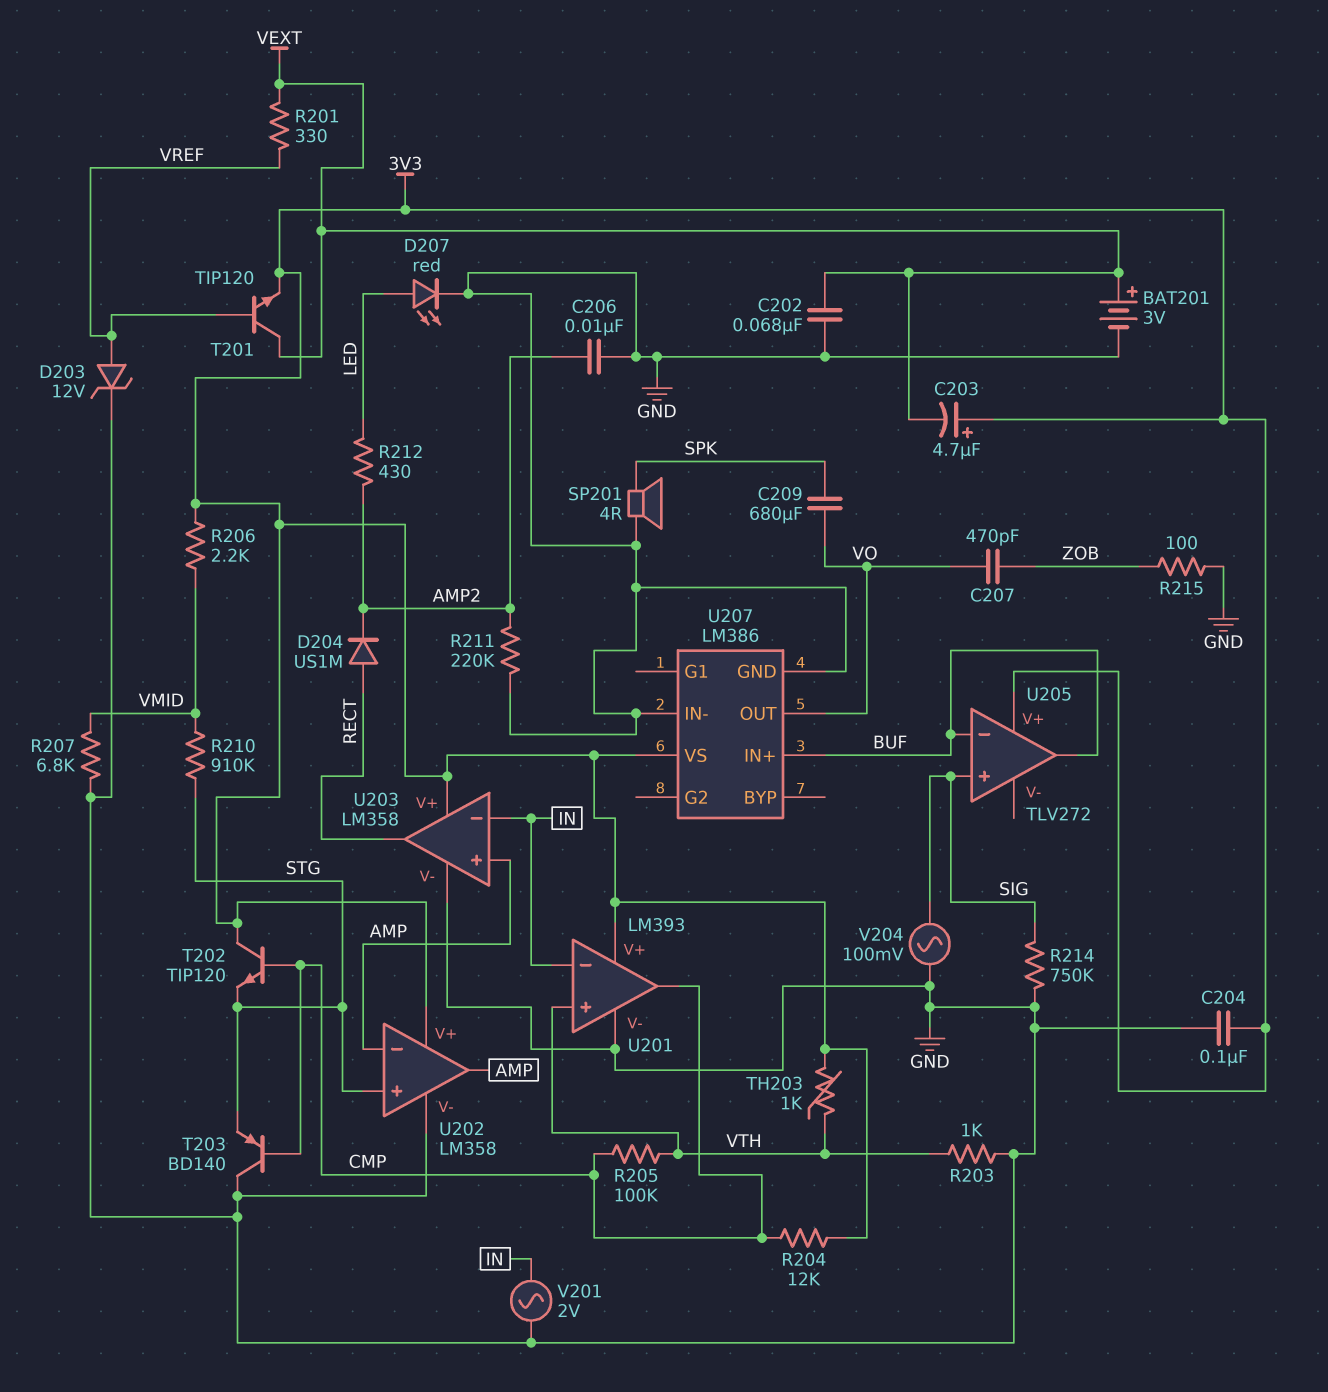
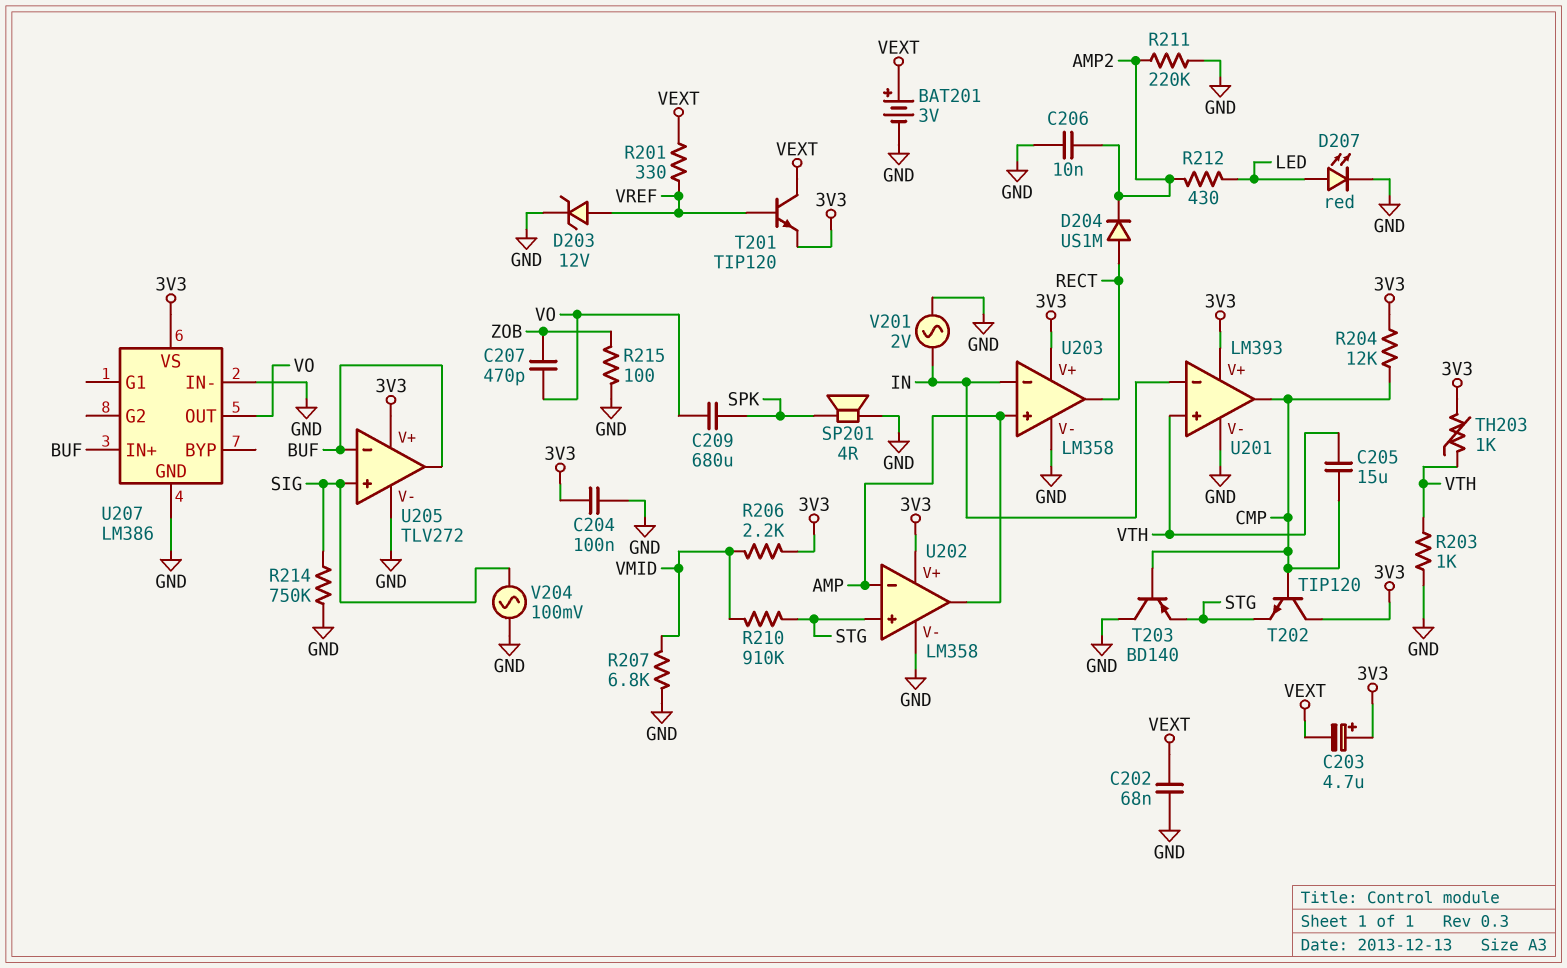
C205: none -> 15uF (CMP, VTH)
R205: 100k (CMP, VTH) -> none
U205 pin V-: none -> GND

